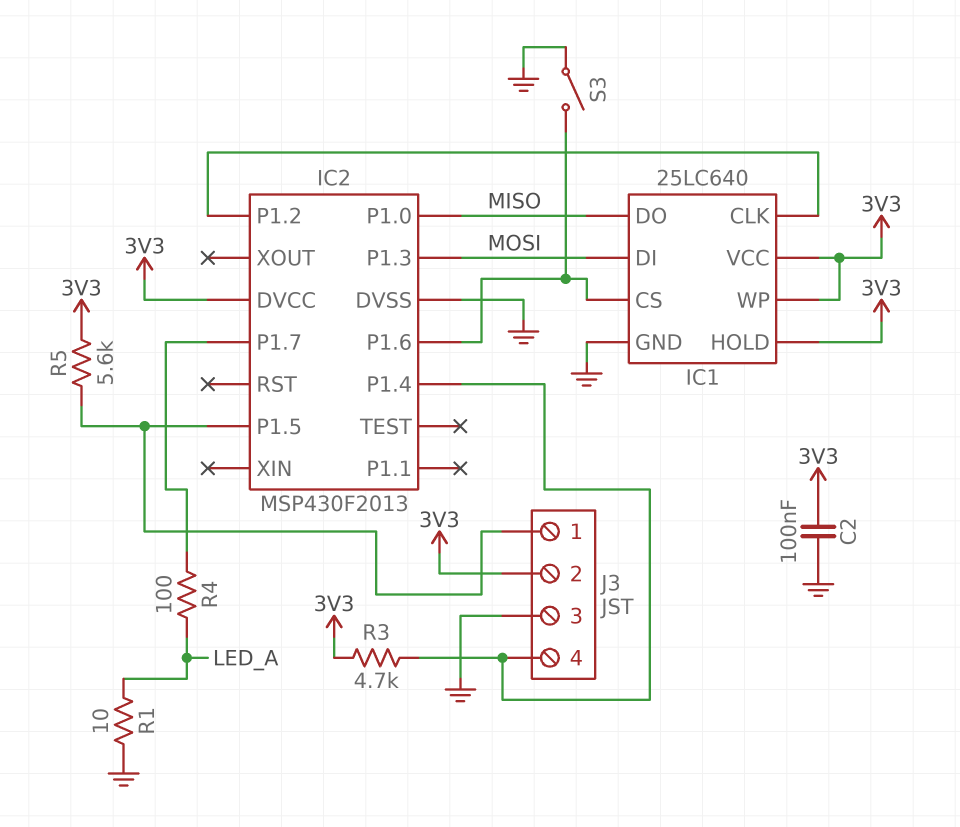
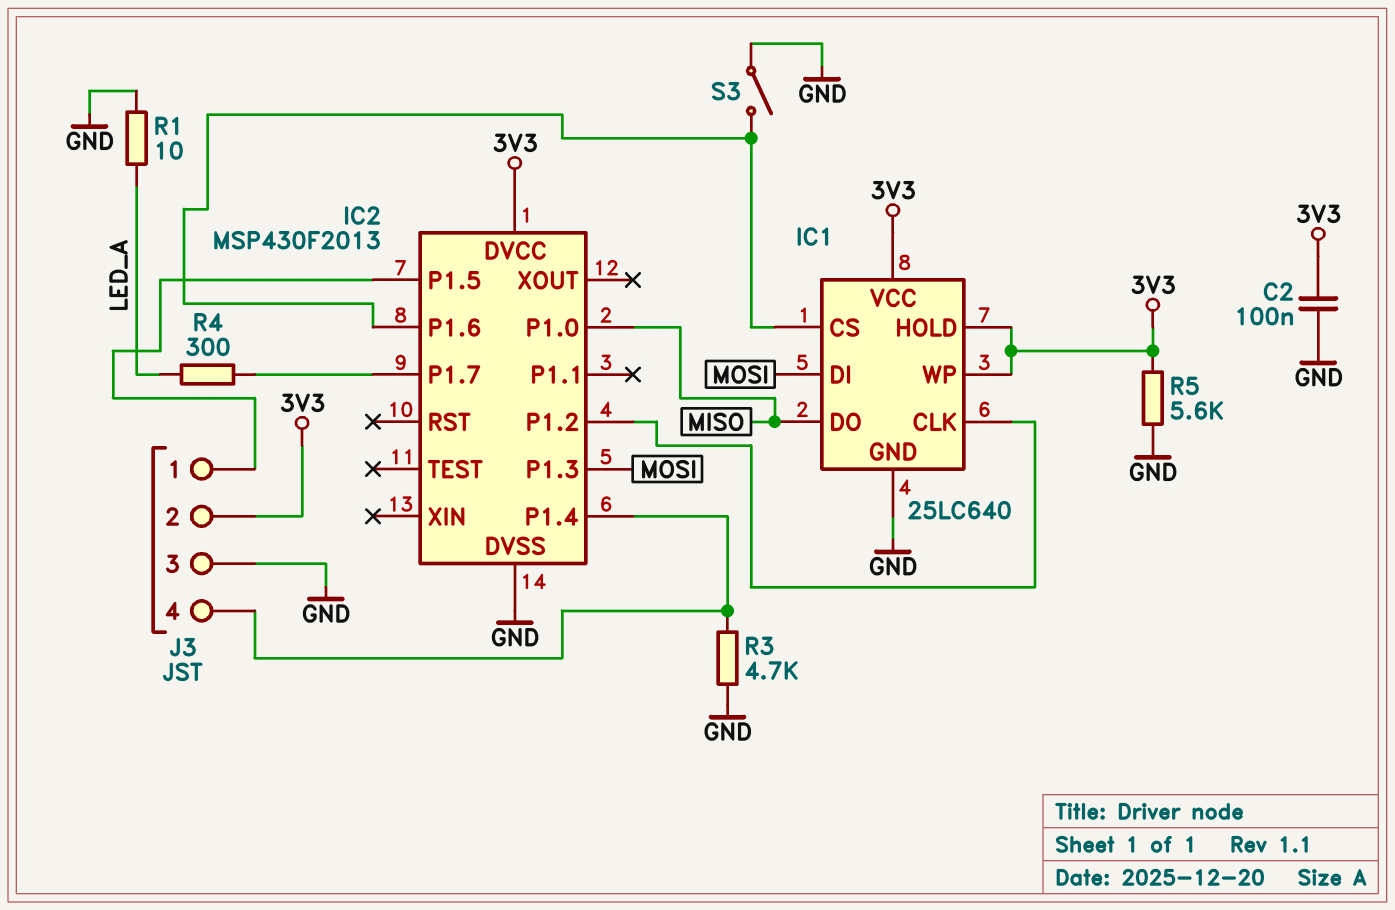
R3: 4.7k (3V3, IC2/P1.4) -> 4.7k (GND, IC2/P1.4)
R4: 100 (IC2/P1.7, LED_A) -> 300 (IC2/P1.7, LED_A)
R5: 5.6k (3V3, IC2/P1.5) -> 5.6k (3V3, GND)

